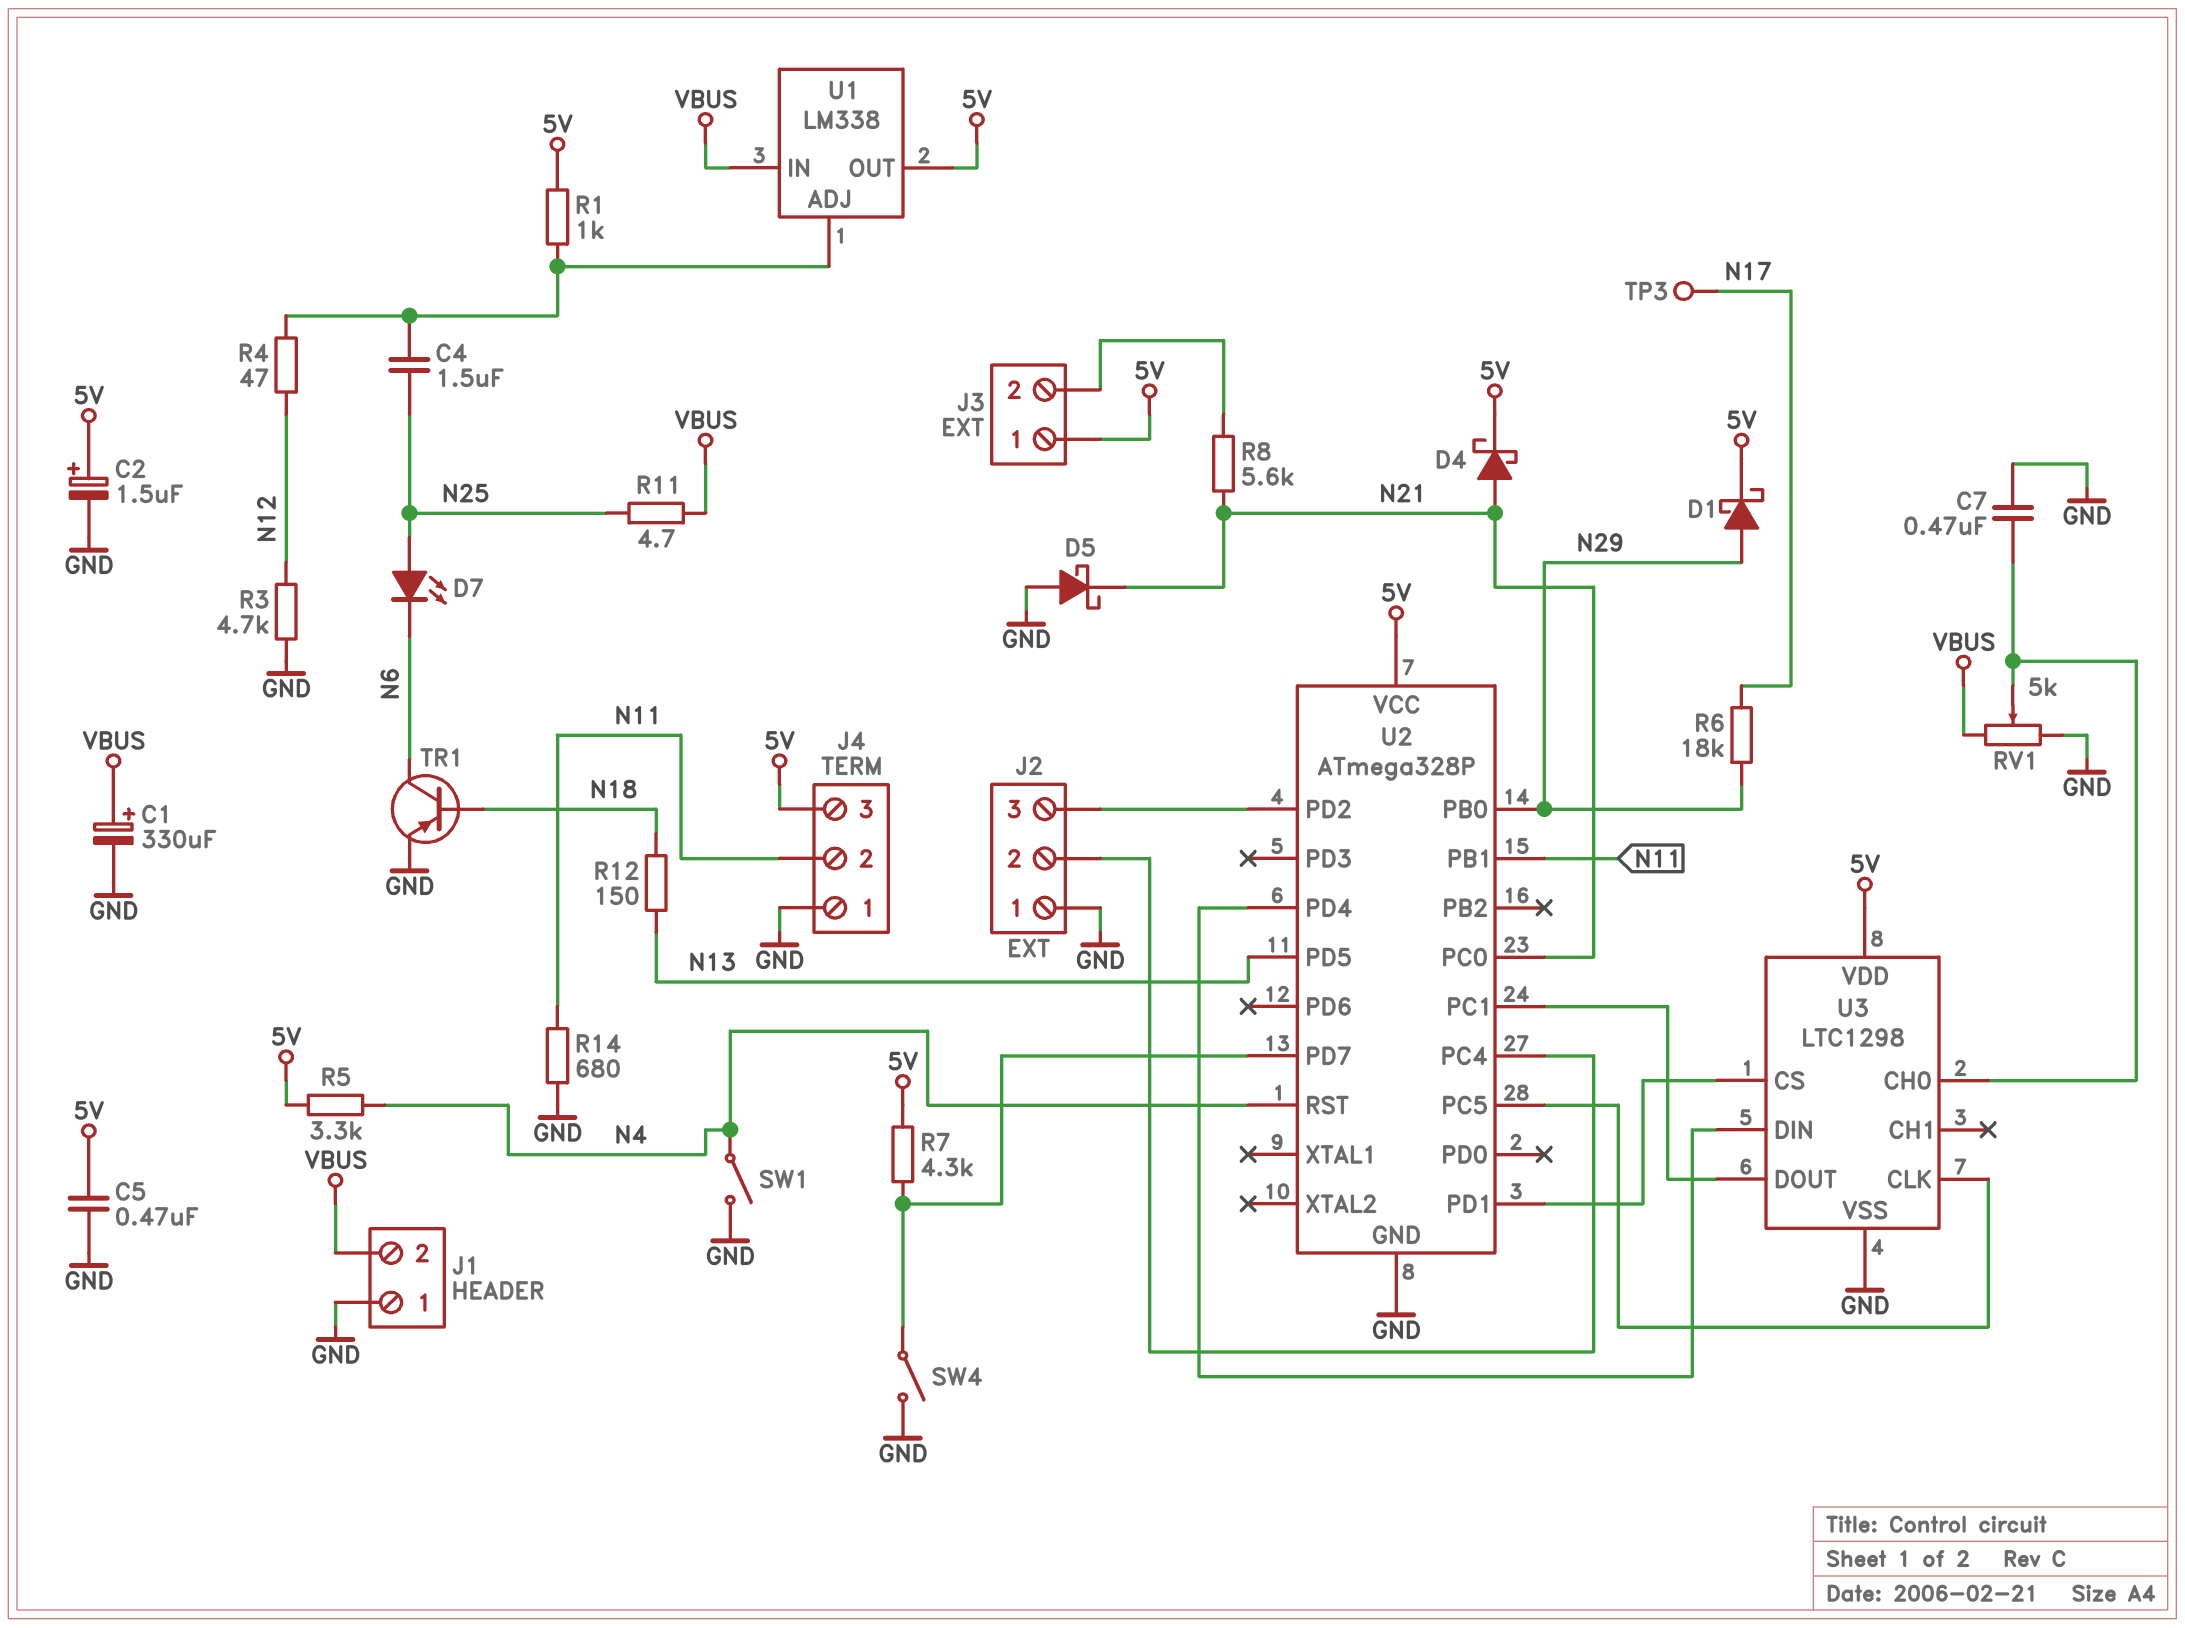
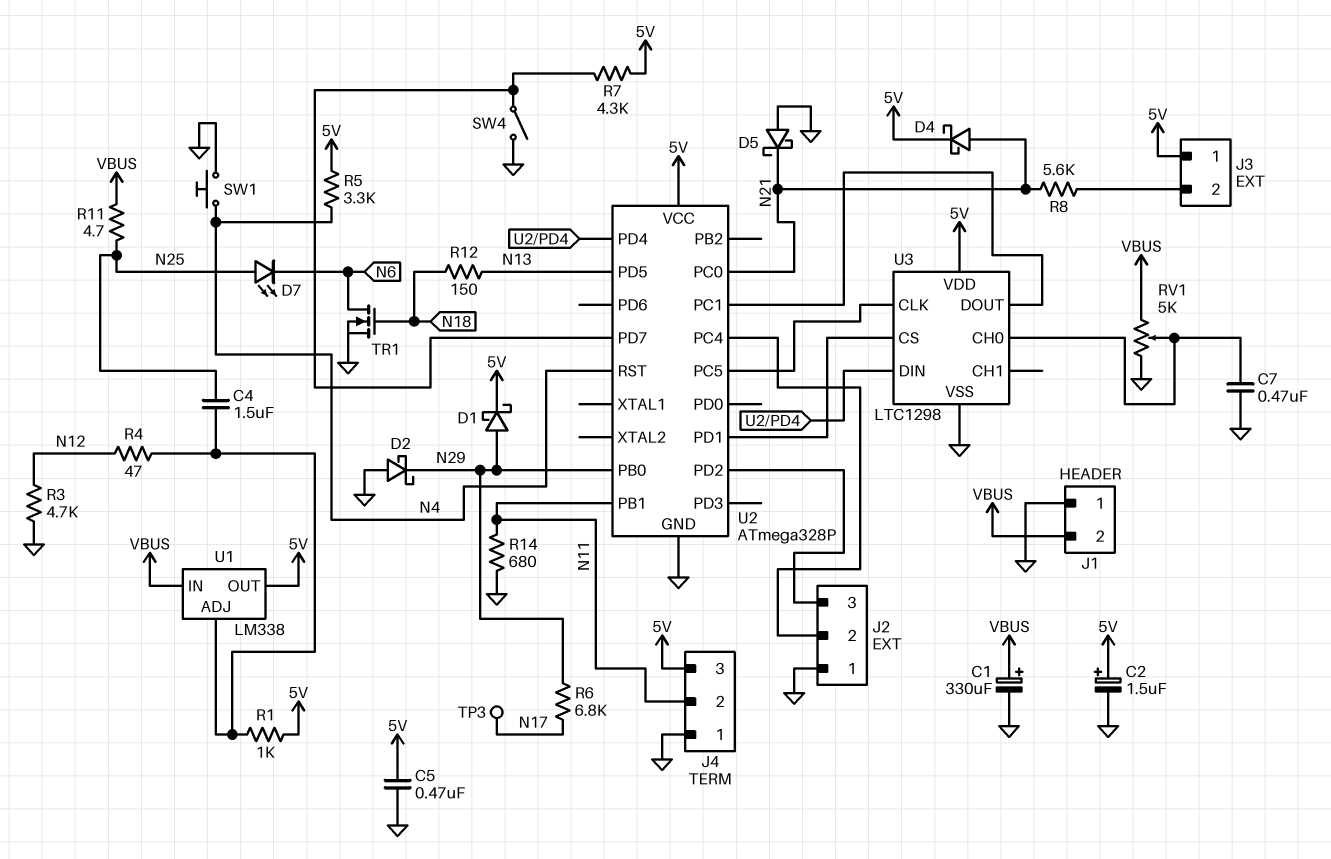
D2: none -> schottky (A GND, K N29)
R6: 18k (N17, N29) -> 6.8k (N17, N29)
SW1: switch (GND, N4) -> button (GND, N4)
TR1: PNP (B N18, C N6, E GND) -> NMOS (G N18, D N6, S GND)

